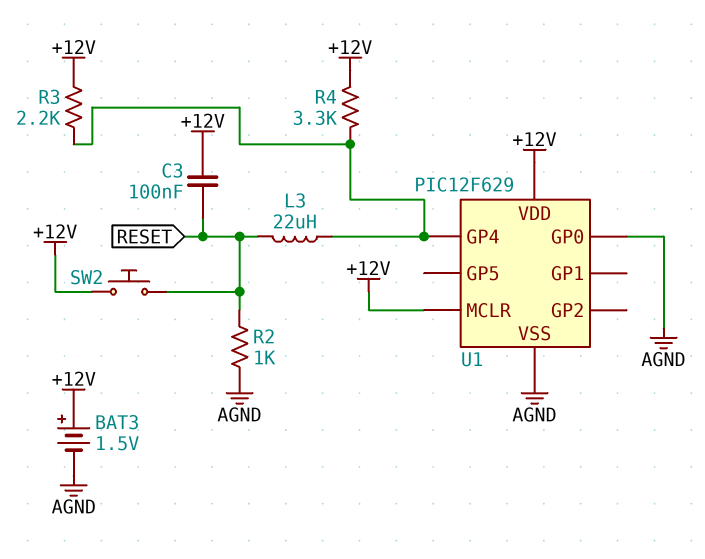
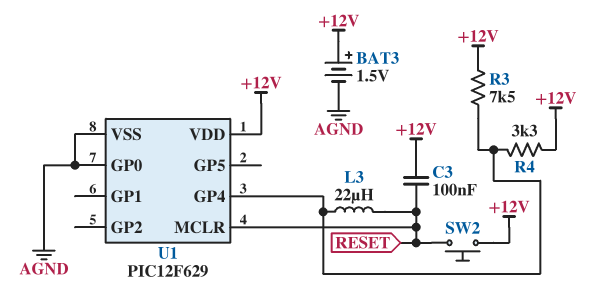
R2: 1k (AGND, RESET) -> none
R3: 2.2k (+12V, U1/GP4) -> 7.5k (+12V, U1/GP4)
U1 pin MCLR: +12V -> RESET

